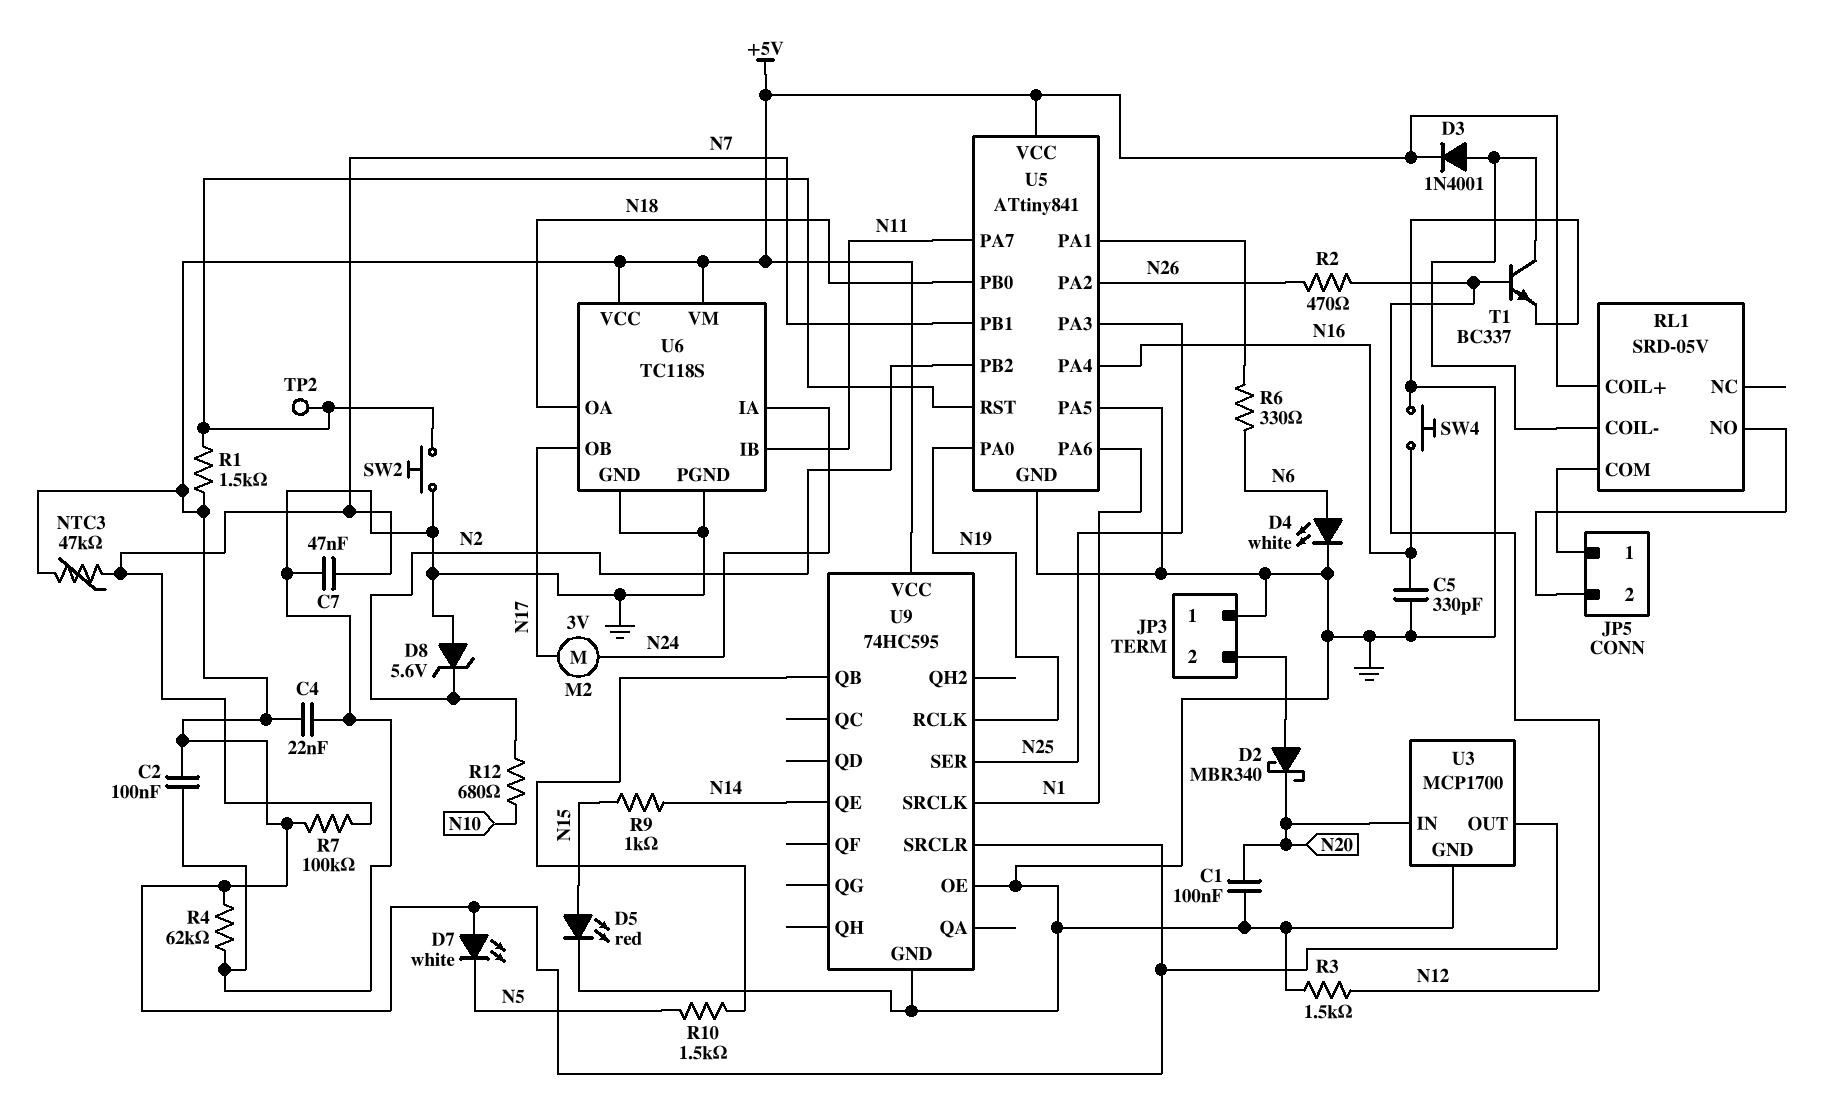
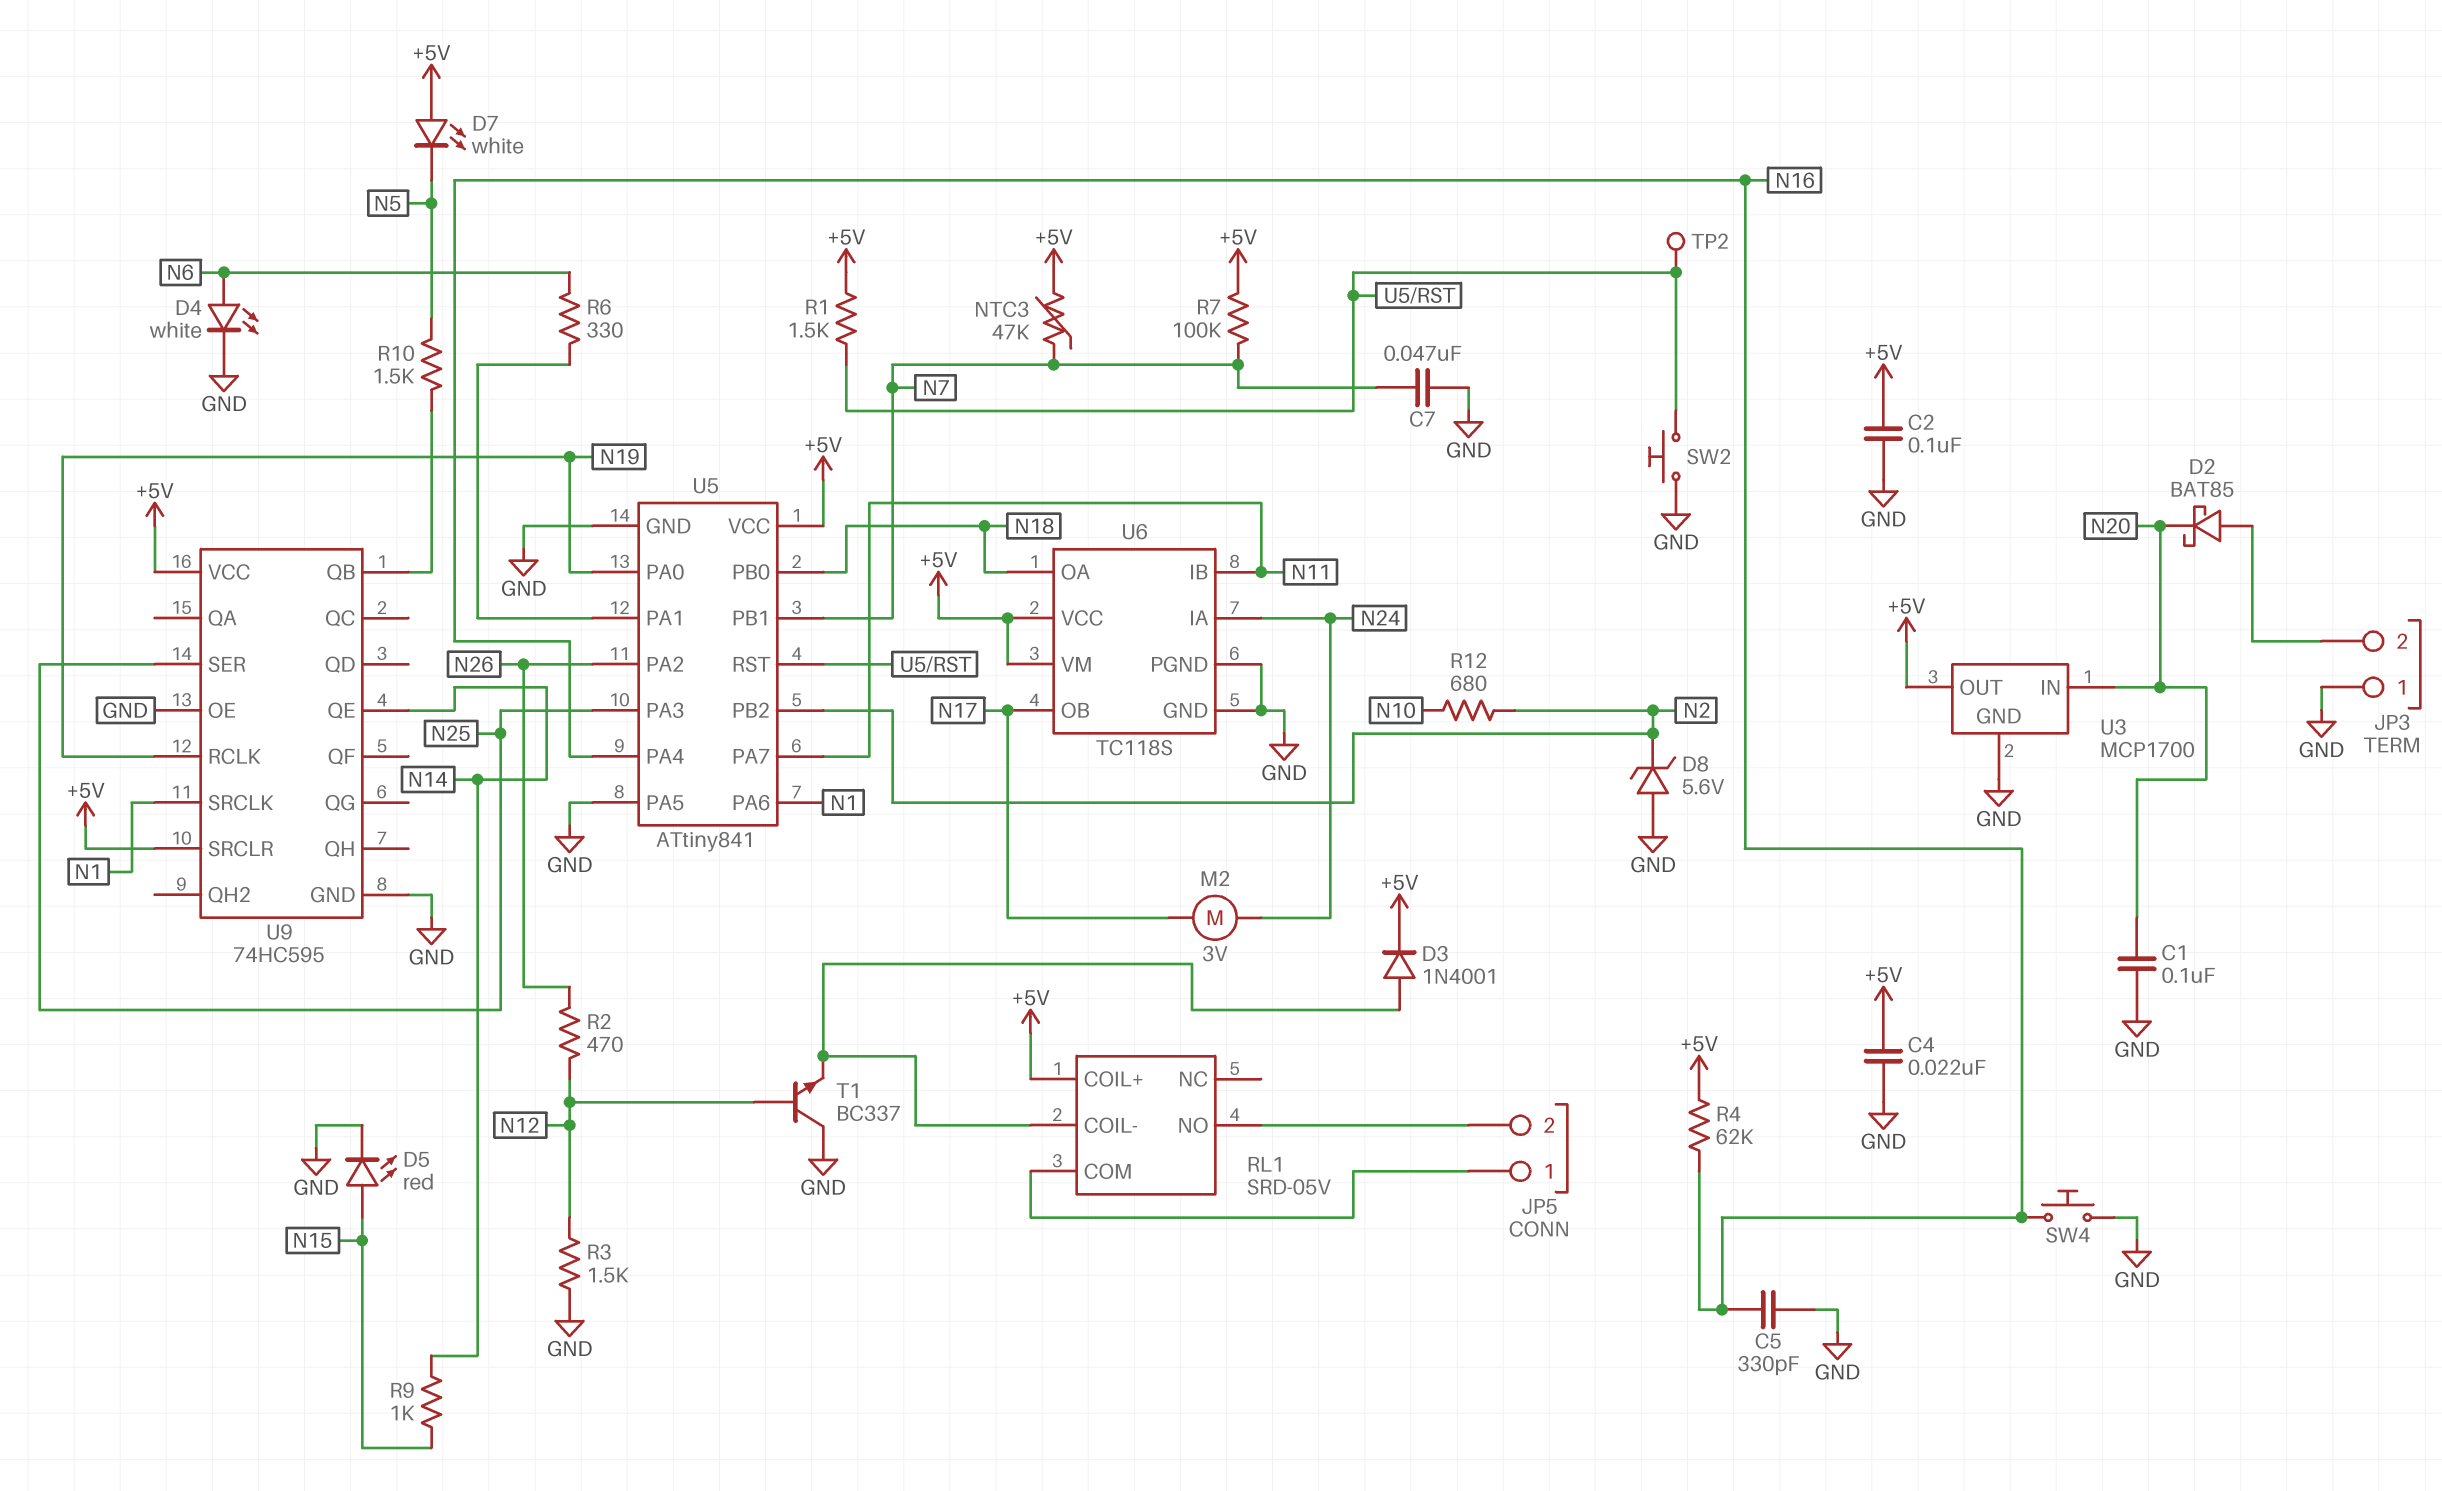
D2: schottky MBR340 (A JP3/2, K N20) -> schottky BAT85 (A JP3/2, K N20)
R4: 62k (+5V, GND) -> 62k (+5V, N16)
T1: NPN BC337 (B N12, C RL1/COIL-, E GND) -> NPN BC337 (B N12, C GND, E RL1/COIL-)

